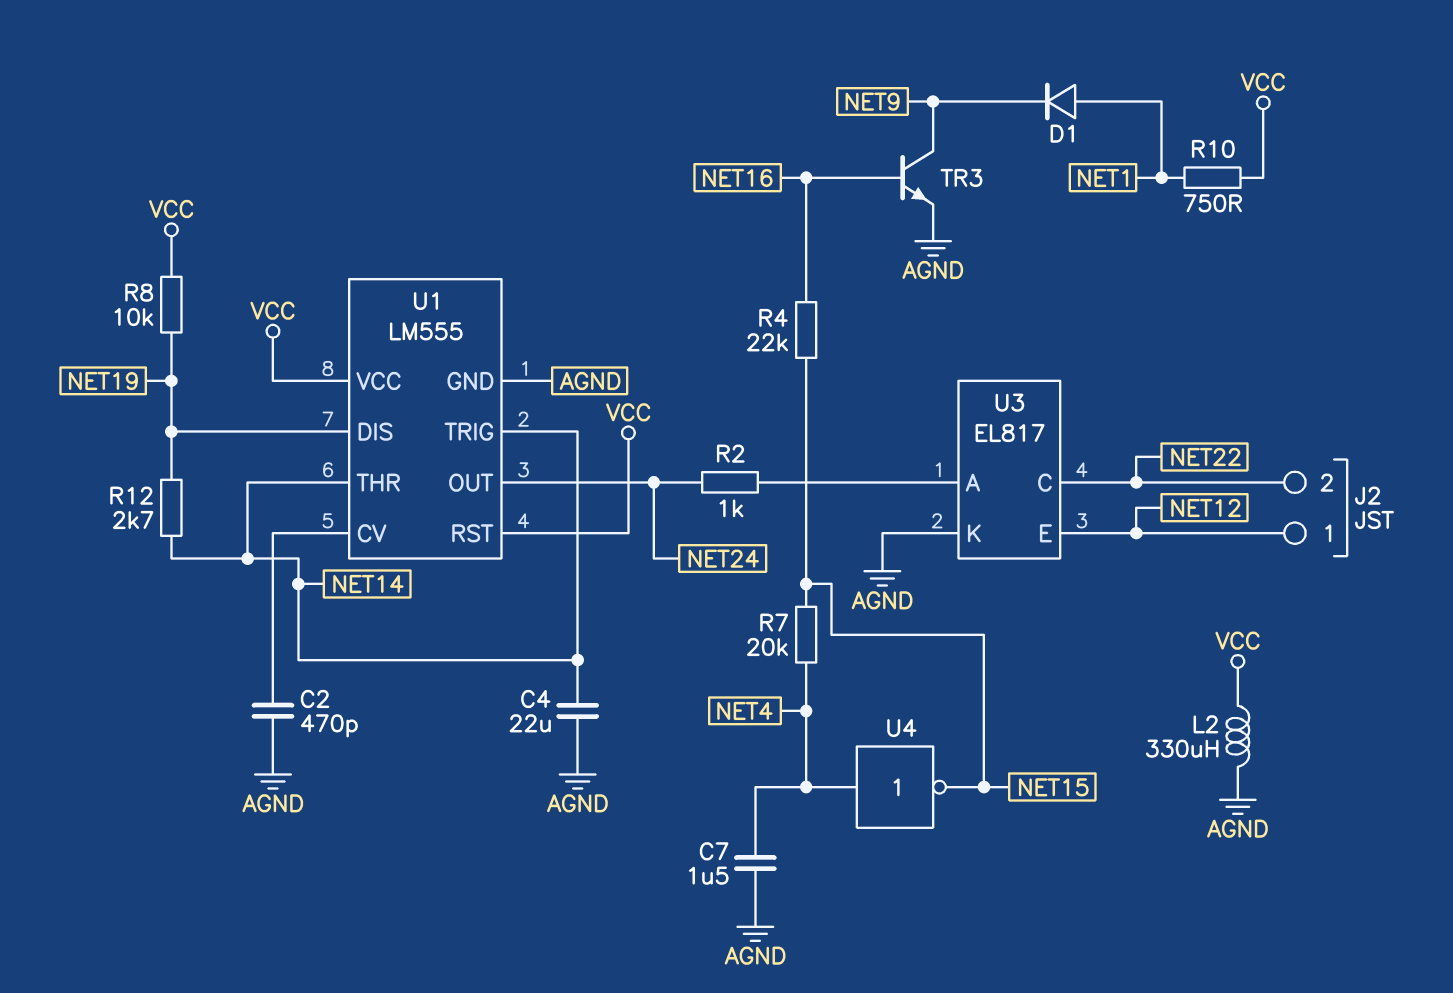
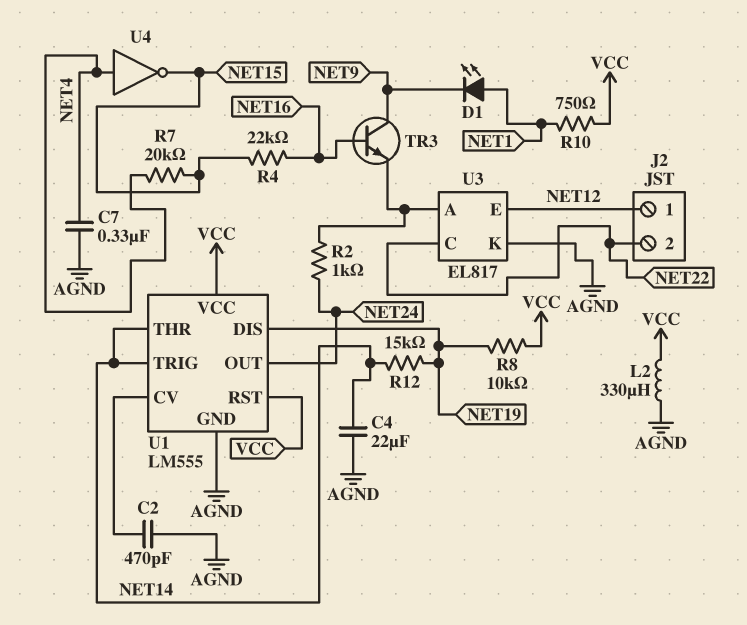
C7: 1.5uF (AGND, NET4) -> 330nF (AGND, NET4)
D1: diode (A NET1, K NET9) -> LED (A NET1, K NET9)
R12: 2.7k (NET14, NET19) -> 15k (NET14, NET19)
TR3: NPN (B NET16, C NET9, E AGND) -> NPN (B NET16, C NET9, E U3/A)

